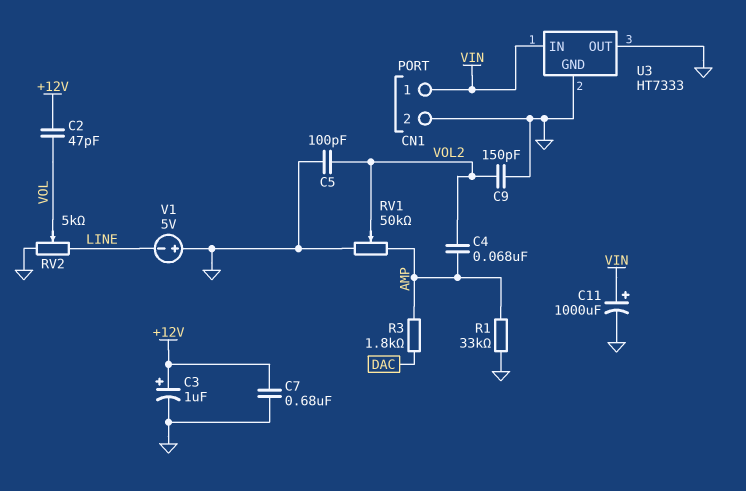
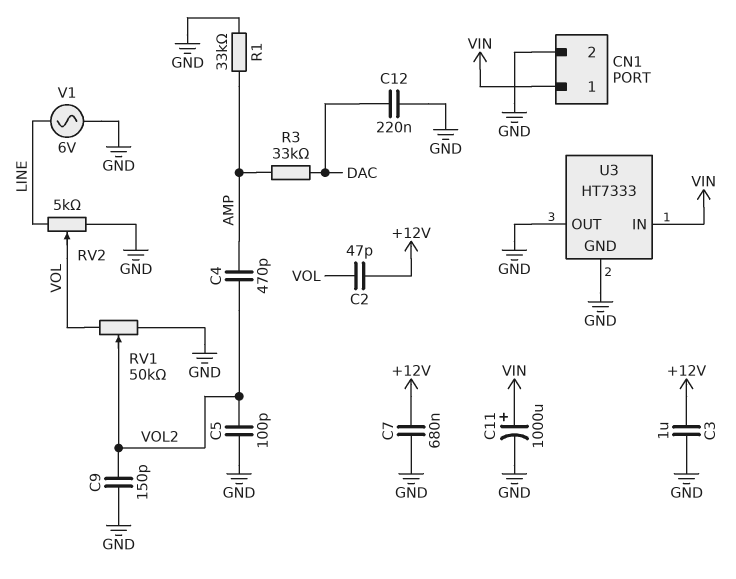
C3: 1uF (plus +12V, minus GND) -> 1uF (+12V, GND)
C4: 68nF (AMP, VOL2) -> 470pF (AMP, VOL2)
C12: none -> 220nF (DAC, GND)
R3: 1.8k (AMP, DAC) -> 33k (AMP, DAC)
RV1: 50k (AMP, GND, wiper VOL2) -> 50k (GND, VOL, wiper VOL2)
V1: 5V (plus GND, minus LINE) -> AC 6V (GND, LINE)

